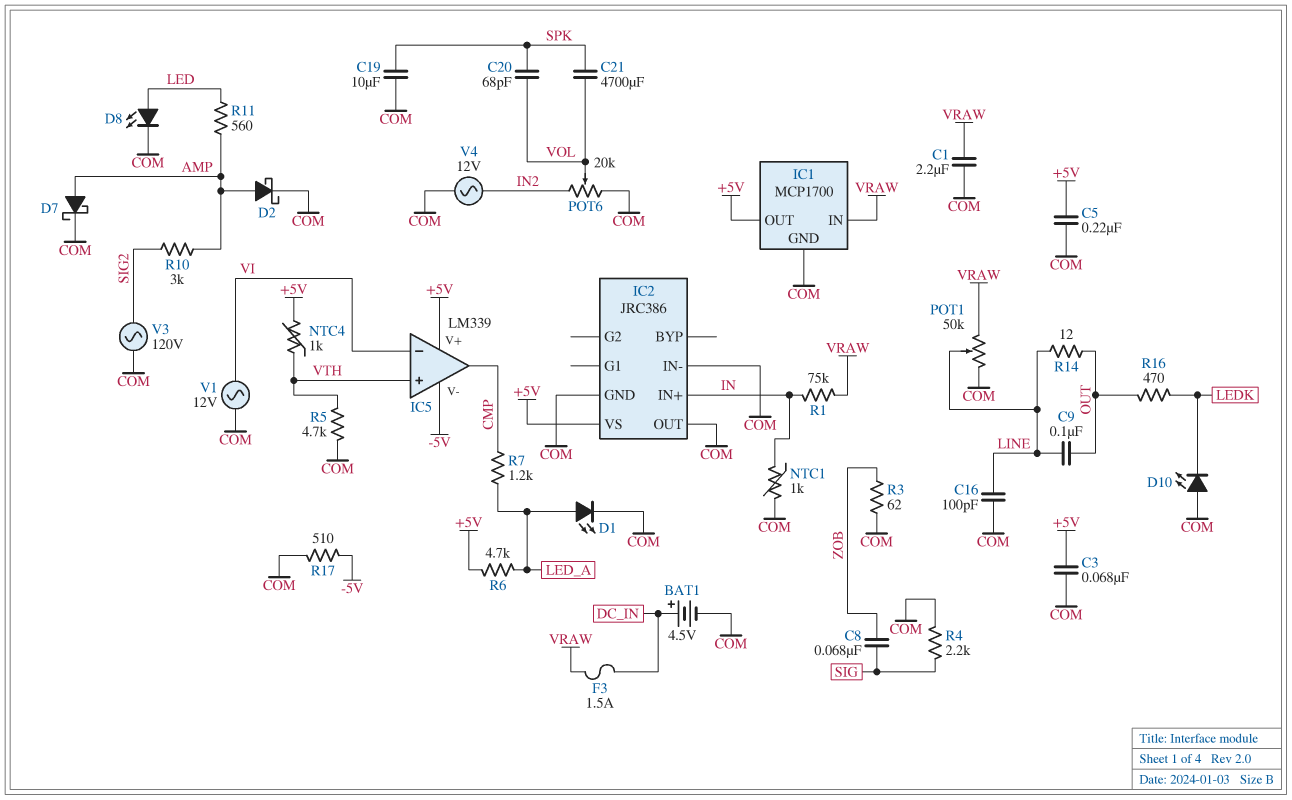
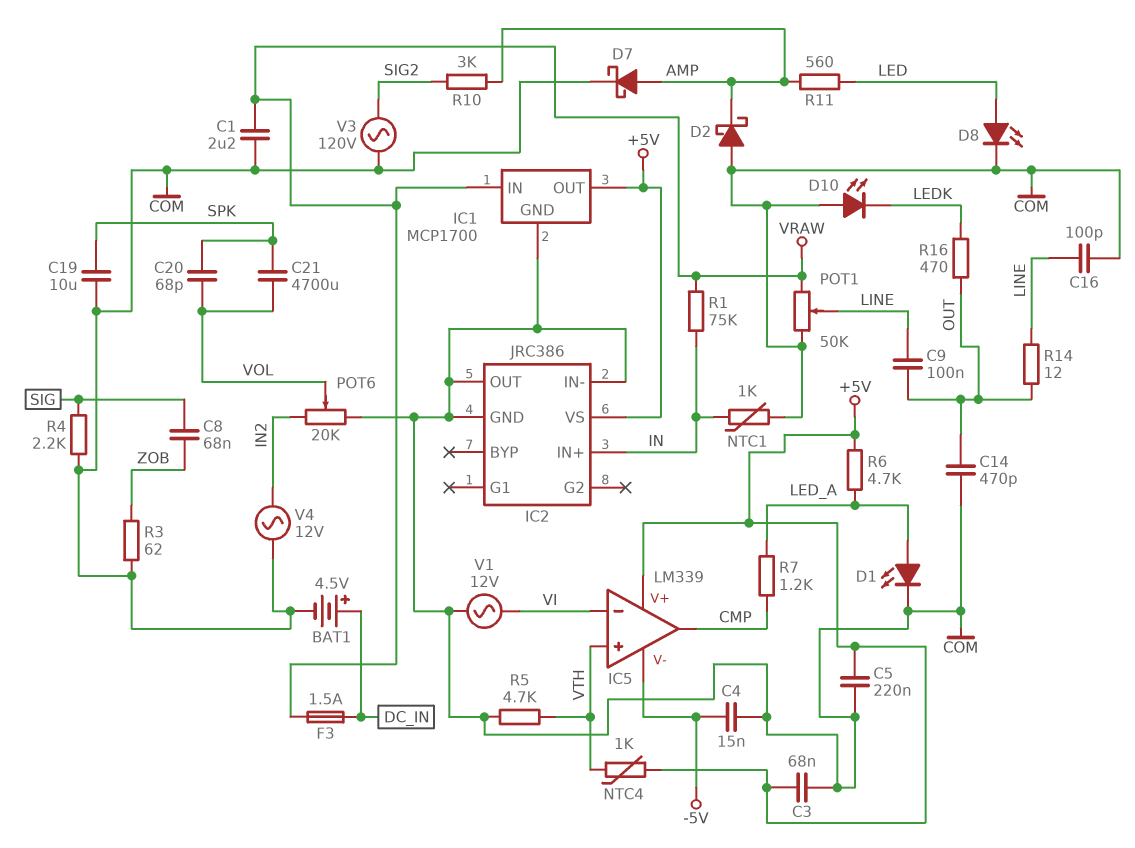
C4: none -> 15nF (-5V, COM)
C14: none -> 470pF (COM, OUT)
D2: schottky (A AMP, K COM) -> schottky (A COM, K AMP)
R17: 510 (-5V, COM) -> none

